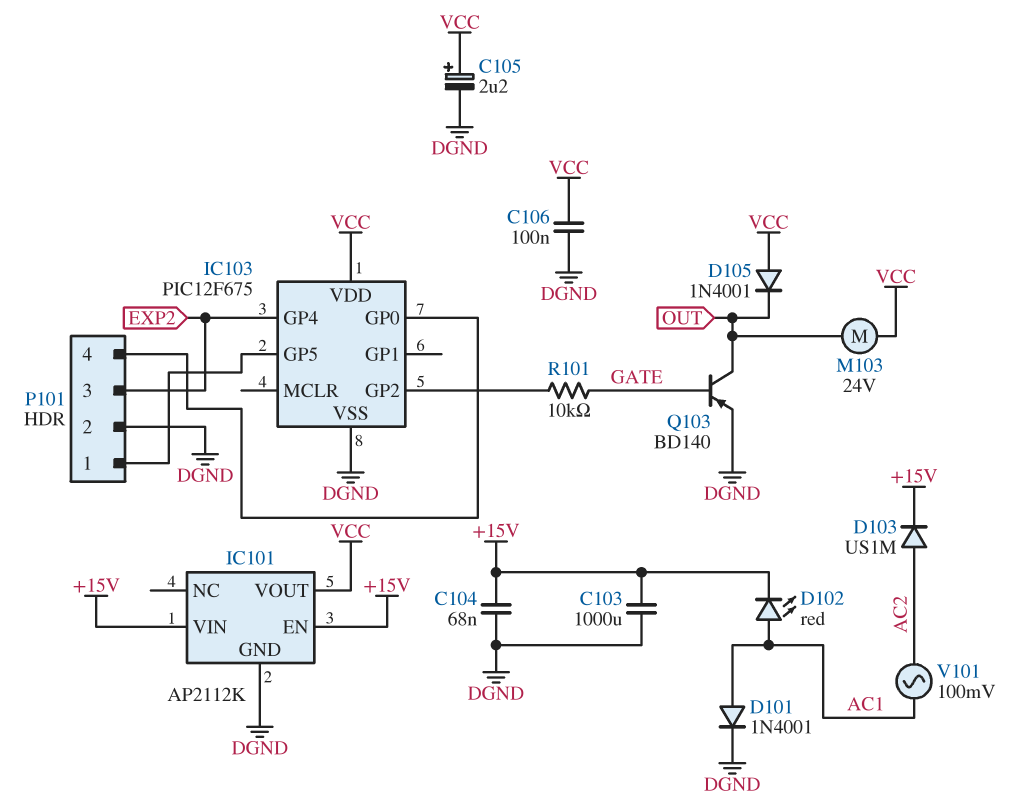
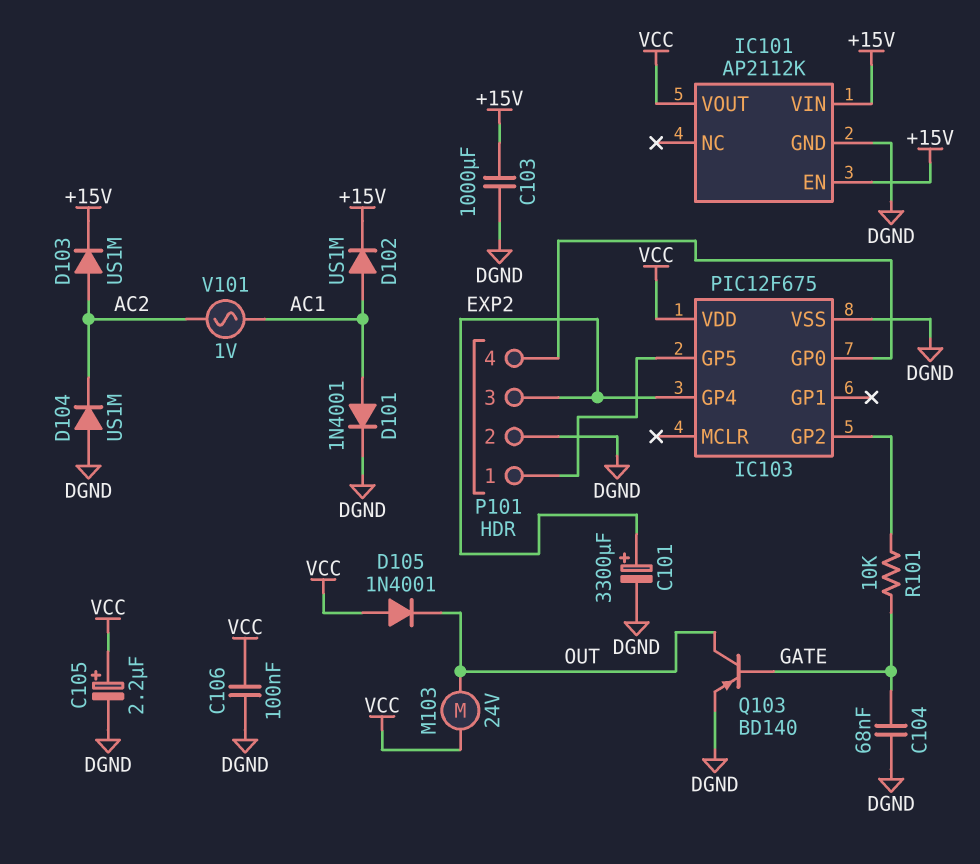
C101: none -> 3300uF (plus EXP2, minus DGND)
C104: 68nF (+15V, DGND) -> 68nF (DGND, GATE)
D102: LED red (A AC1, K +15V) -> diode US1M (A AC1, K +15V)
D104: none -> diode US1M (A DGND, K AC2)
V101: AC 100mV (AC1, AC2) -> AC 1V (AC1, AC2)

